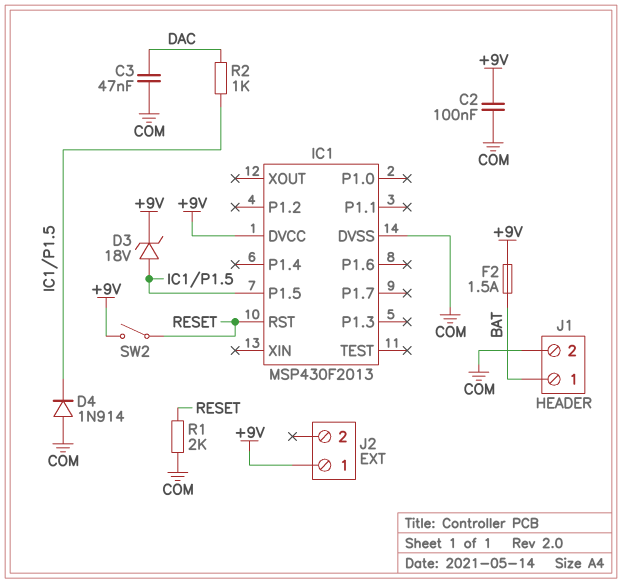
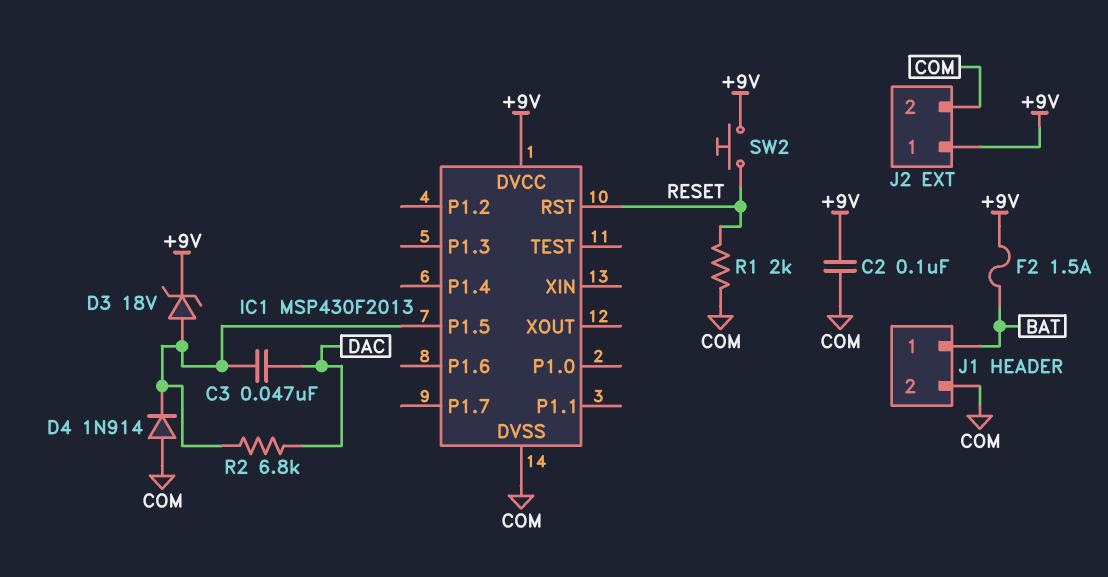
C3: 47nF (COM, DAC) -> 47nF (DAC, IC1/P1.5)
J2 pin 2: none -> COM
R2: 1k (DAC, IC1/P1.5) -> 6.8k (DAC, IC1/P1.5)
SW2: switch (+9V, RESET) -> button (+9V, RESET)

